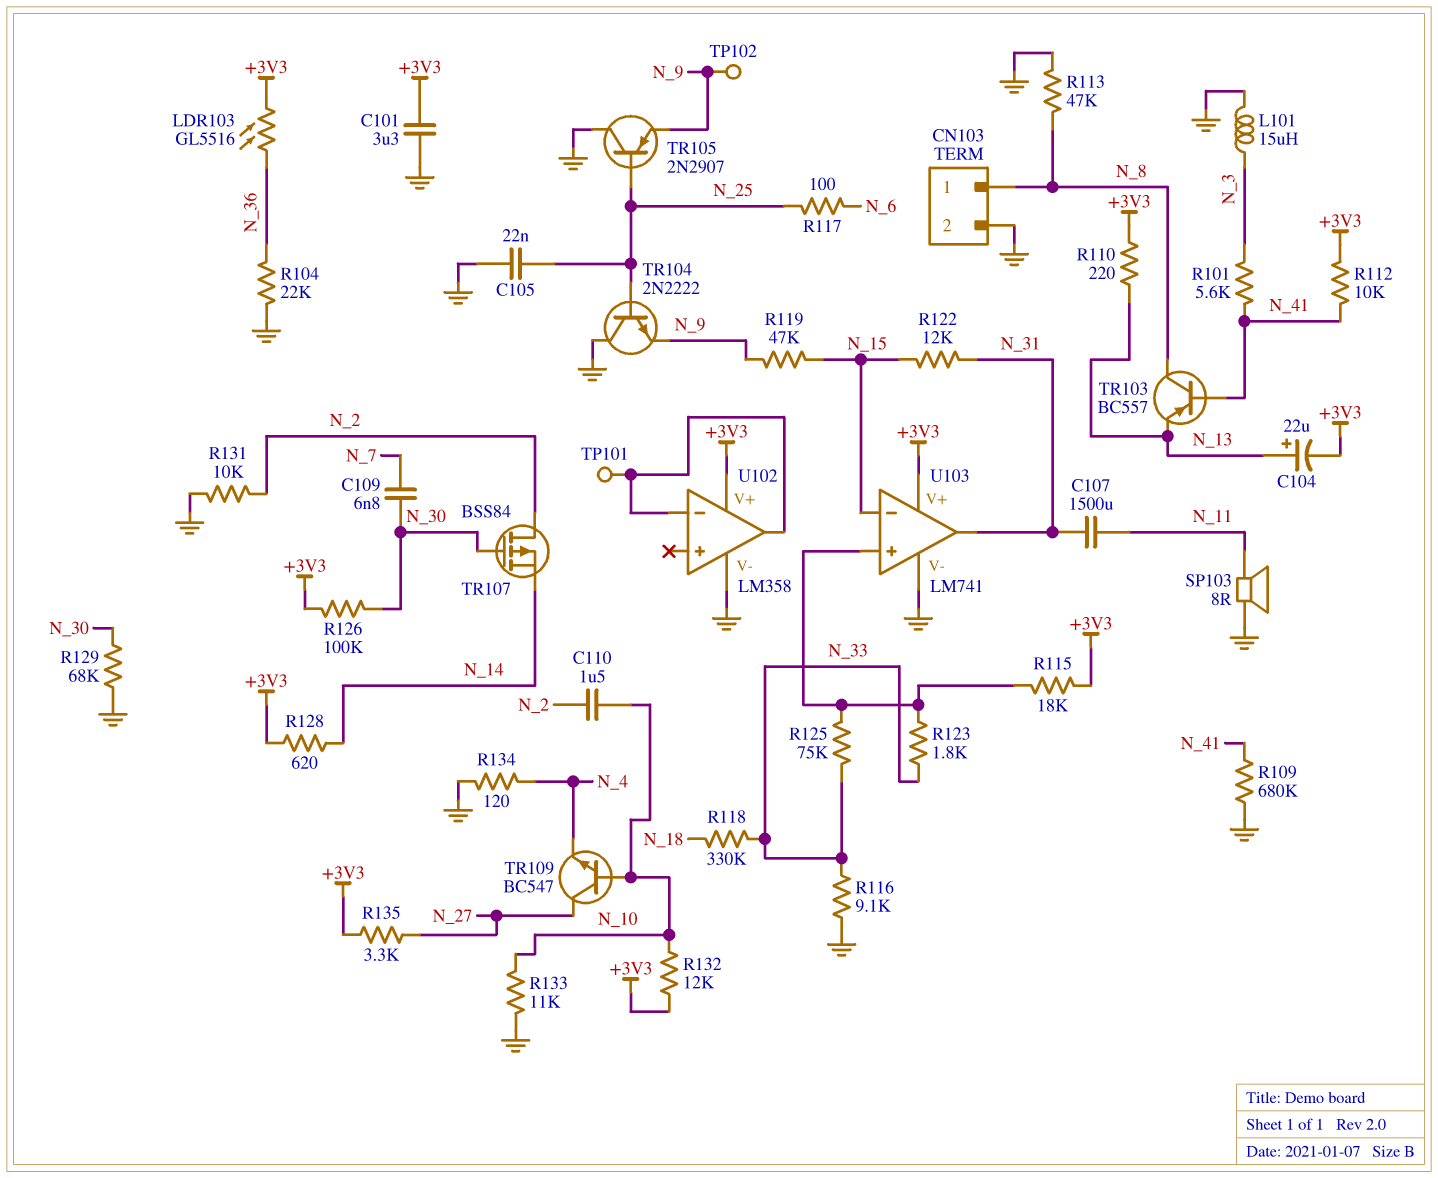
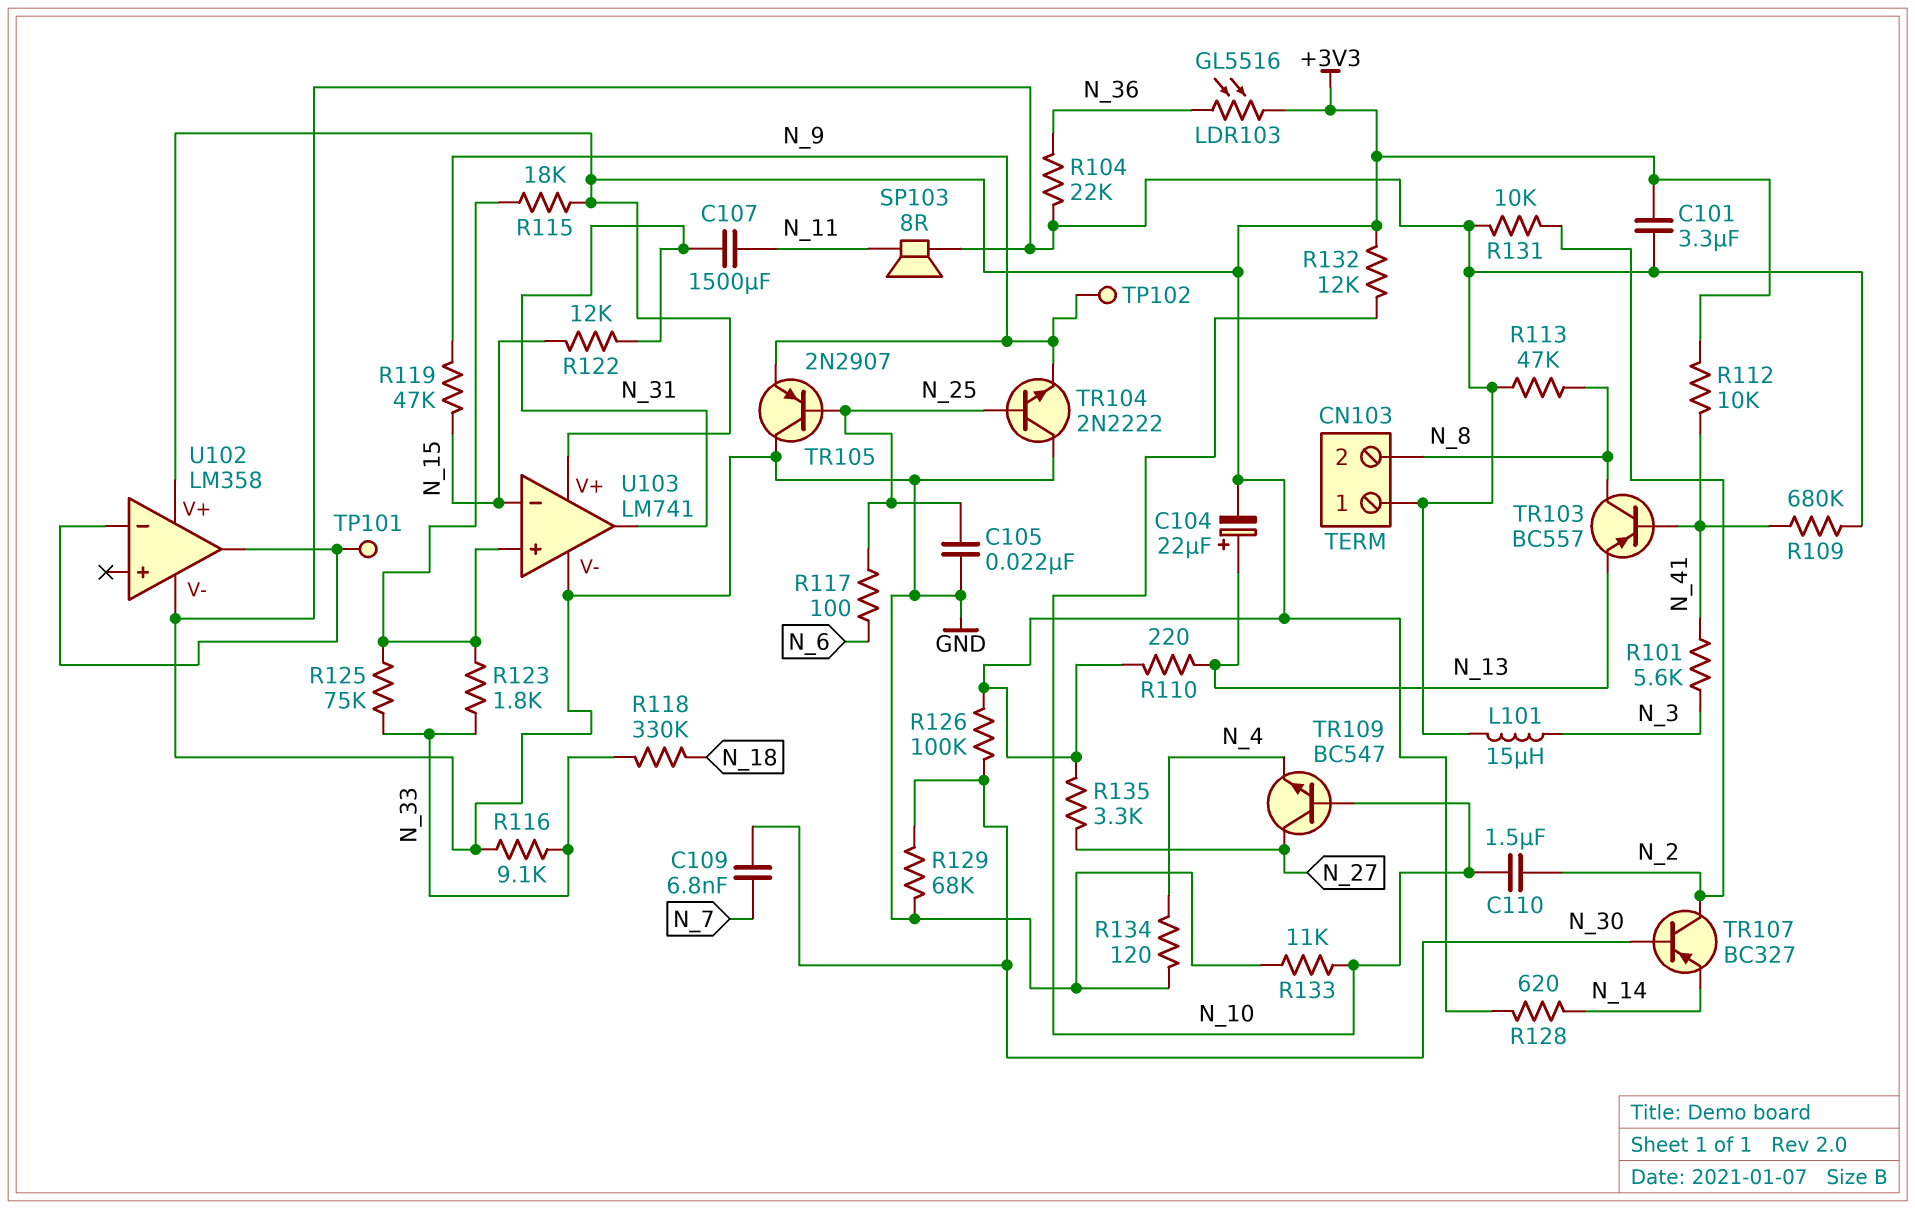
CN103 pin 1: N_8 -> GND
CN103 pin 2: GND -> N_8
TR107: PMOS BSS84 (G N_30, D N_2, S N_14) -> PNP BC327 (B N_30, C N_2, E N_14)

